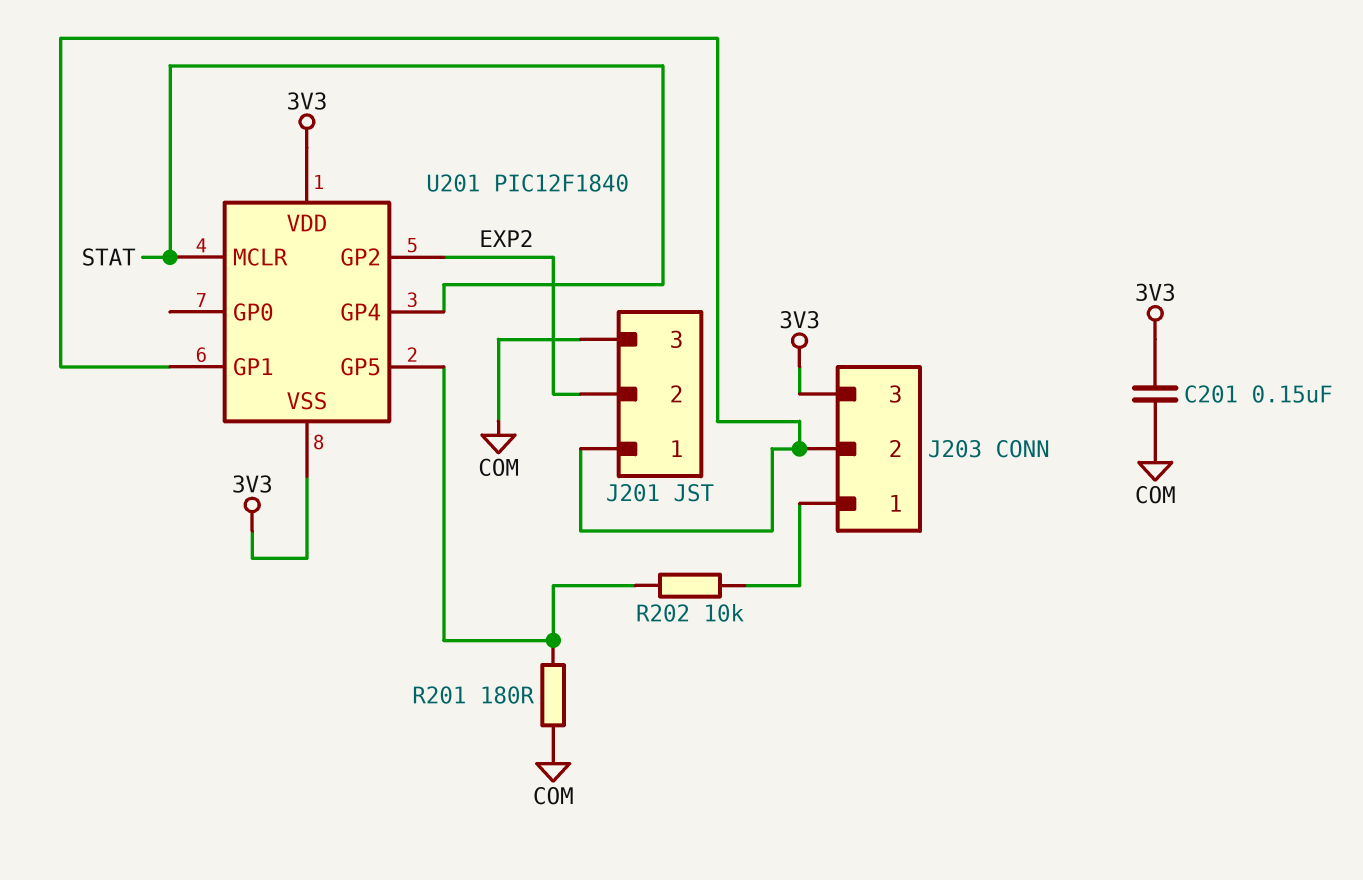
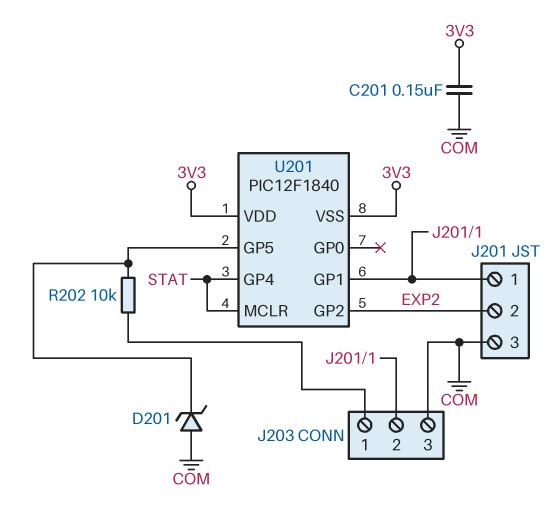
D201: none -> zener (A COM, K U201/GP5)
J203 pin 3: 3V3 -> COM
R201: 180 (COM, U201/GP5) -> none

